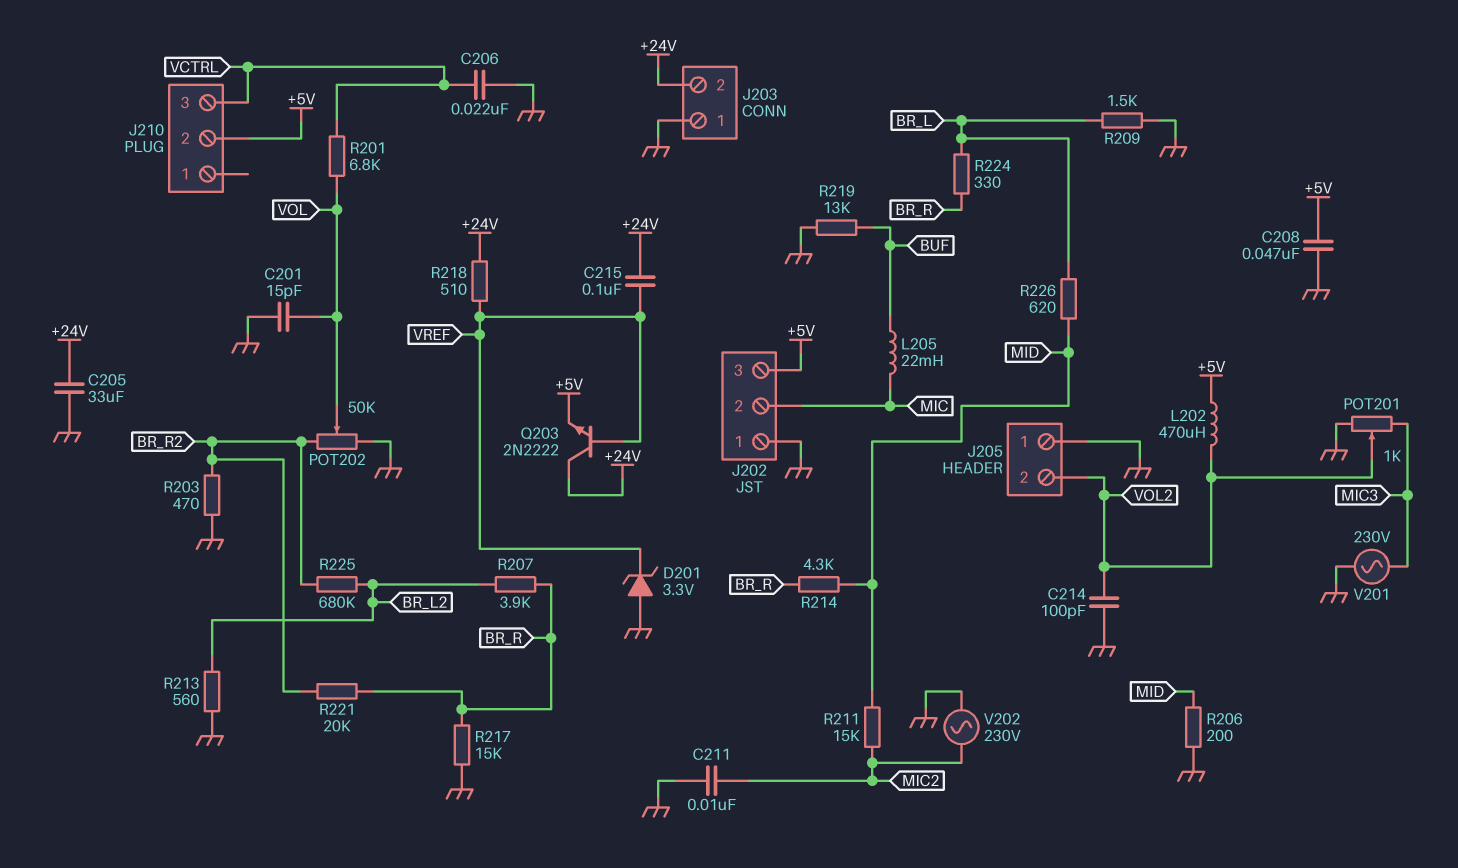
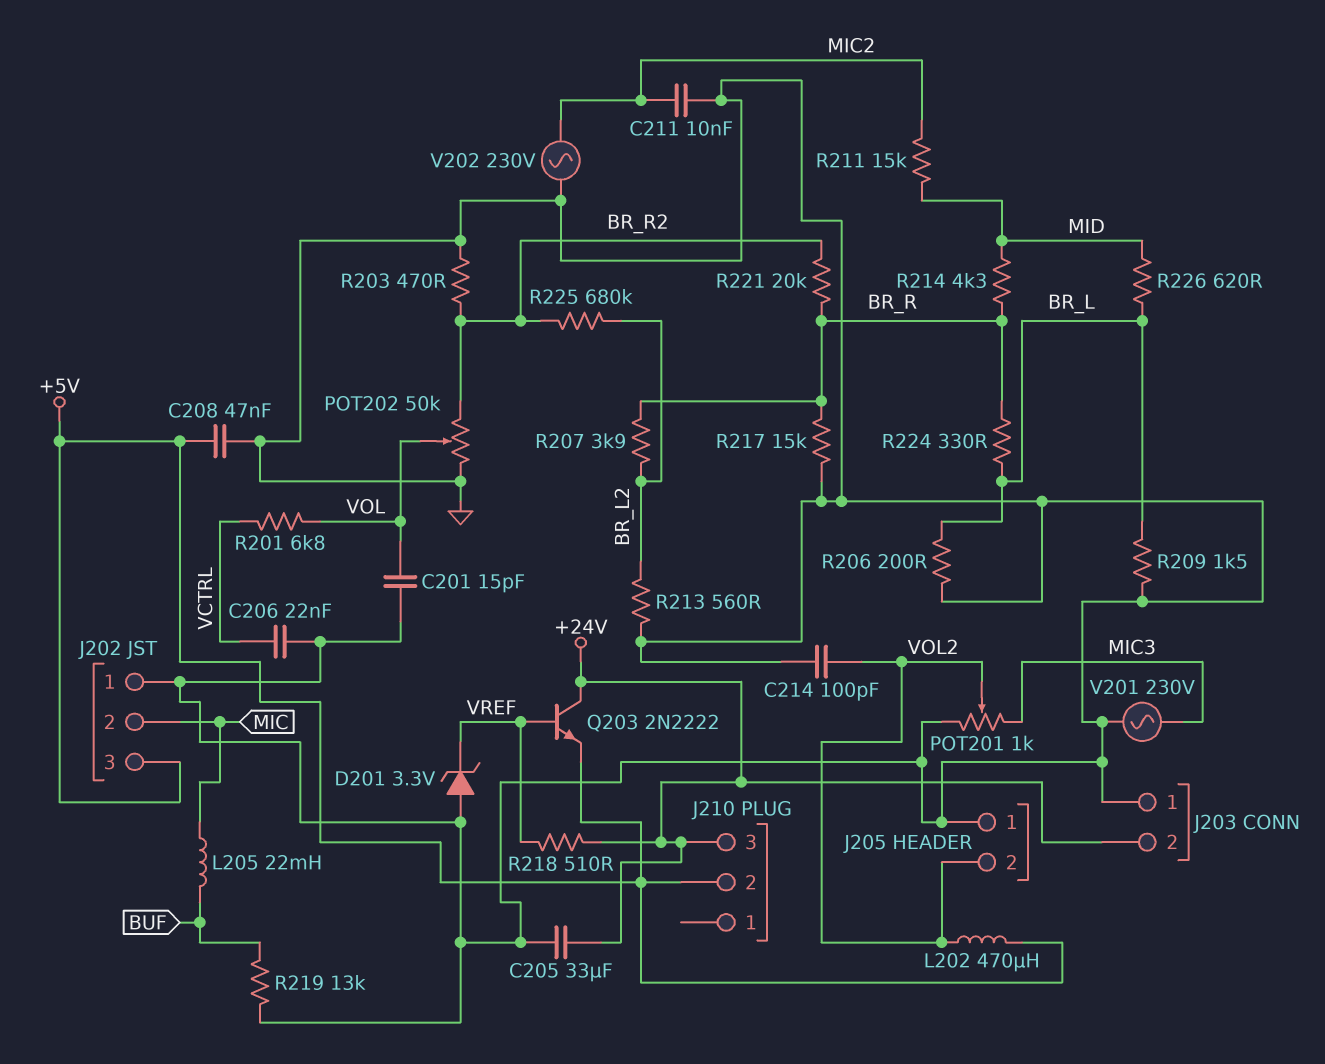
C215: 100nF (+24V, VREF) -> none
J210 pin 3: VCTRL -> +24V
R206: 200 (GND, MID) -> 200 (BR_L, GND)

